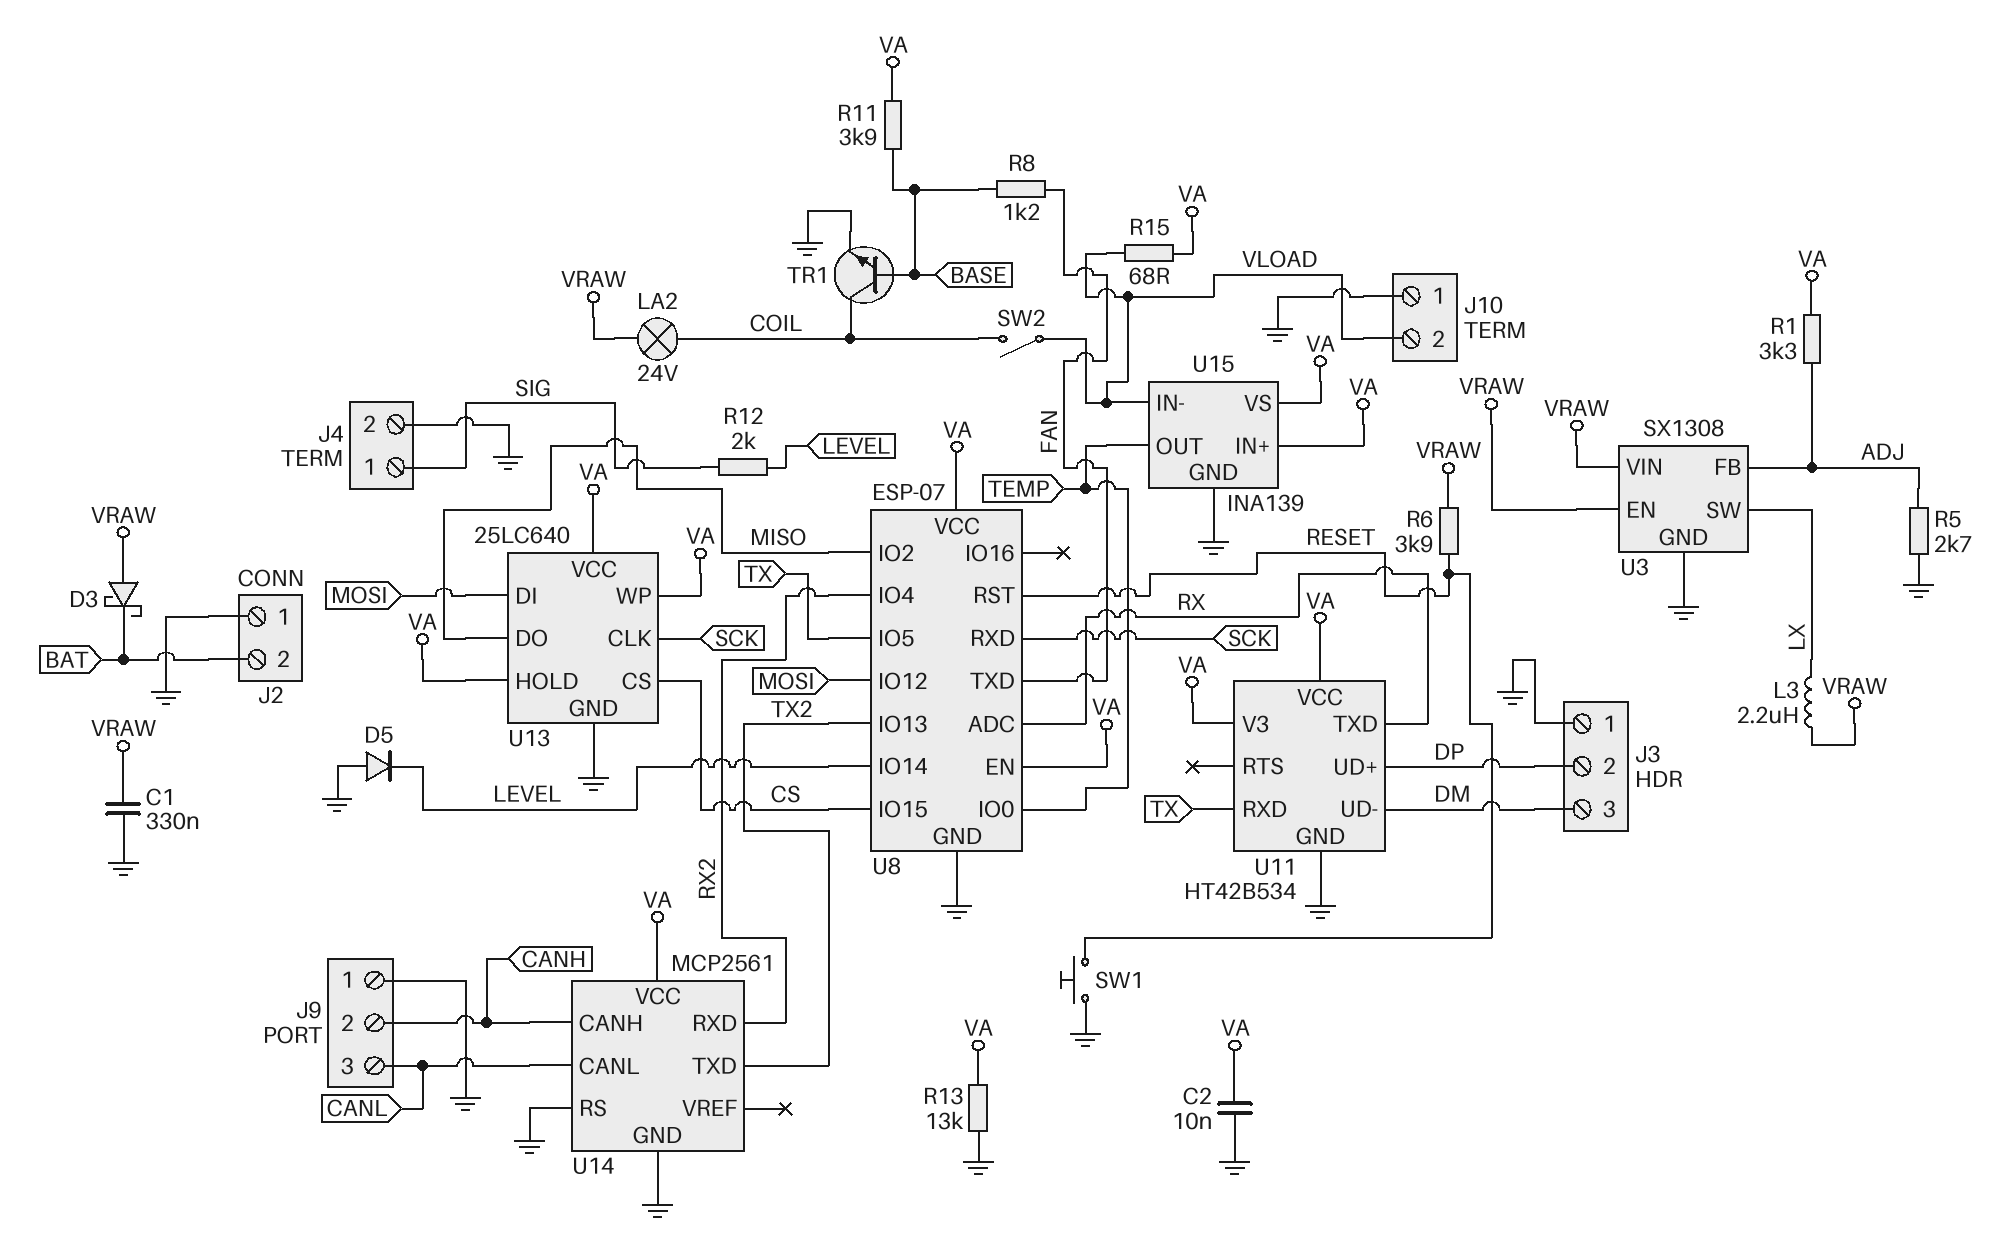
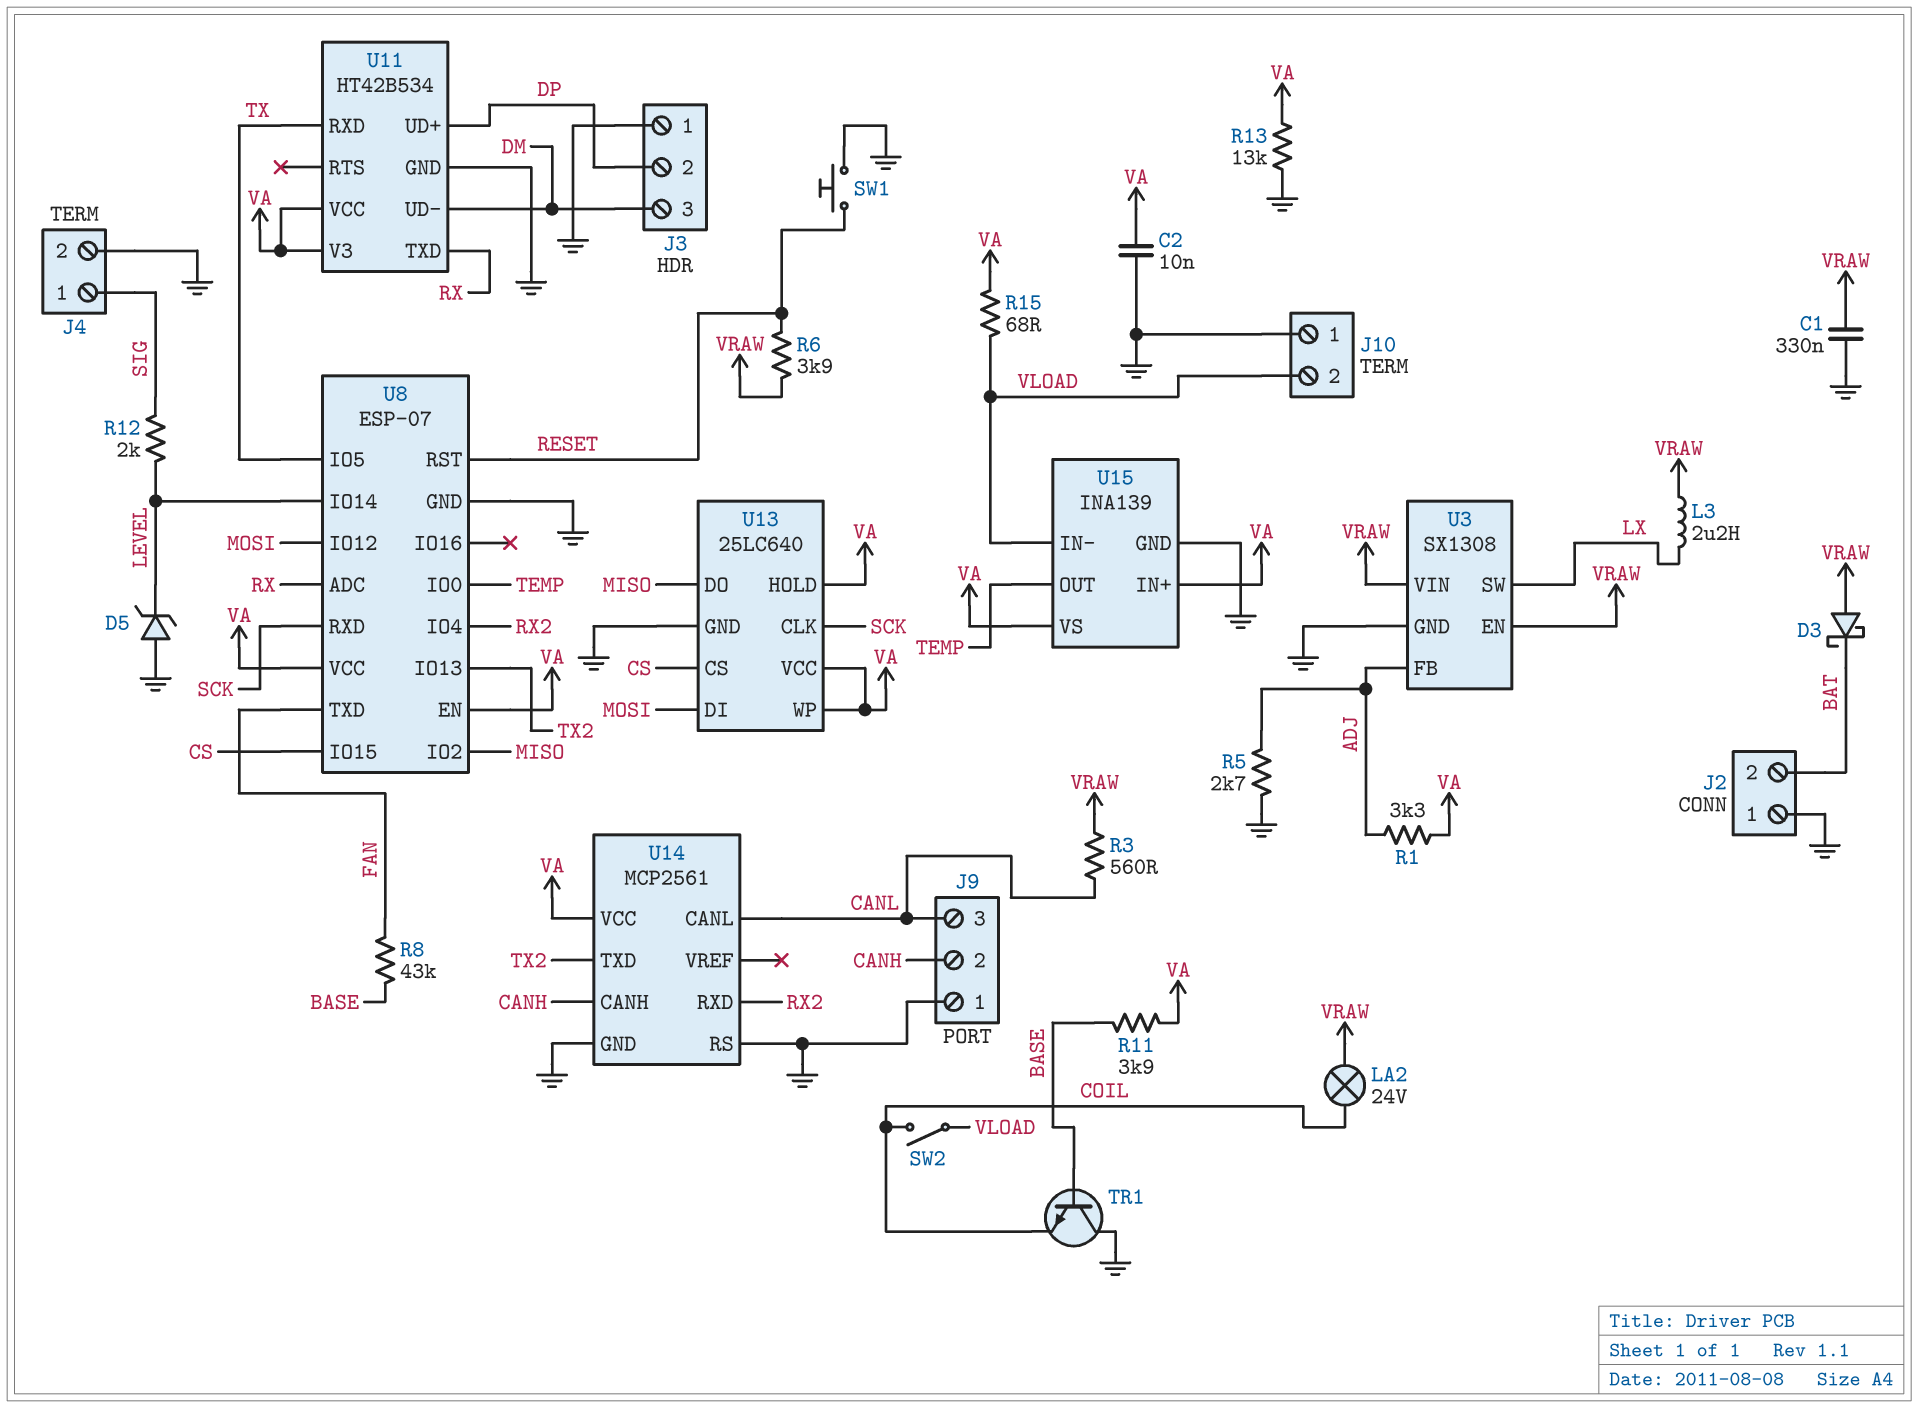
D5: diode (A GND, K LEVEL) -> zener (A GND, K LEVEL)
R3: none -> 560 (CANL, VRAW)
R8: 1.2k (BASE, FAN) -> 43k (BASE, FAN)
TR1: NPN (B BASE, C COIL, E GND) -> NPN (B BASE, C GND, E COIL)

